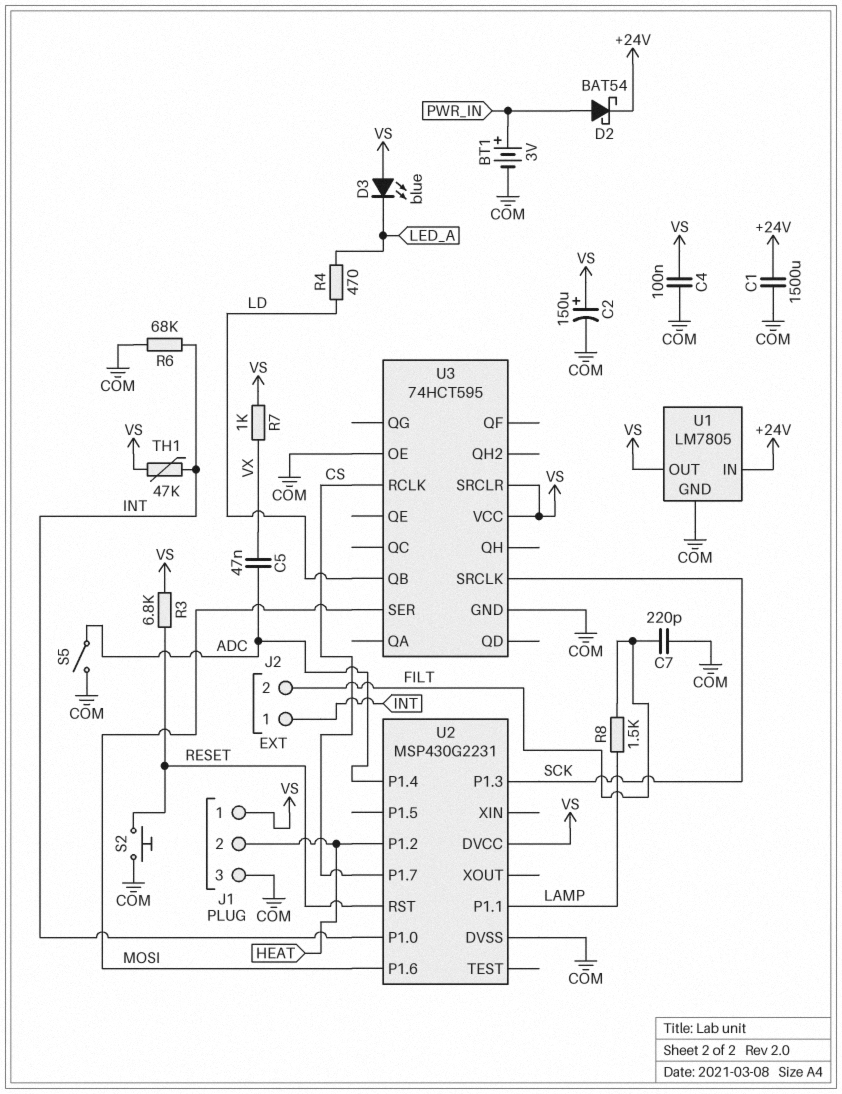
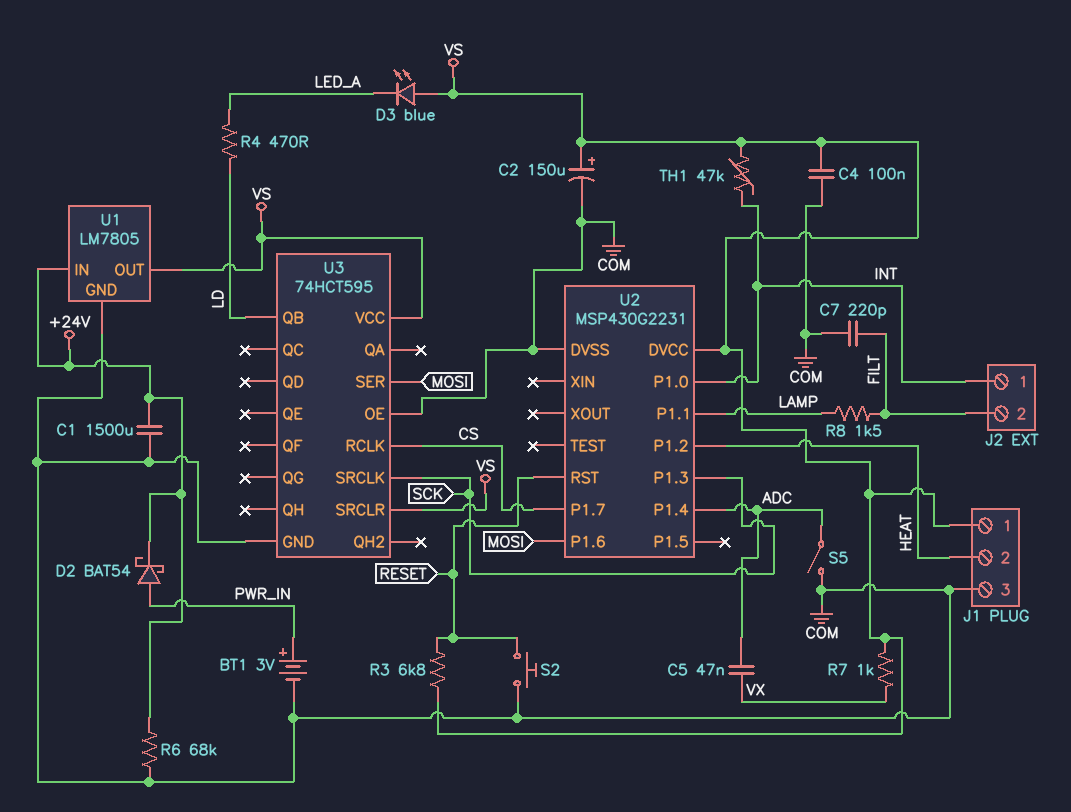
R6: 68k (COM, INT) -> 68k (+24V, COM)

